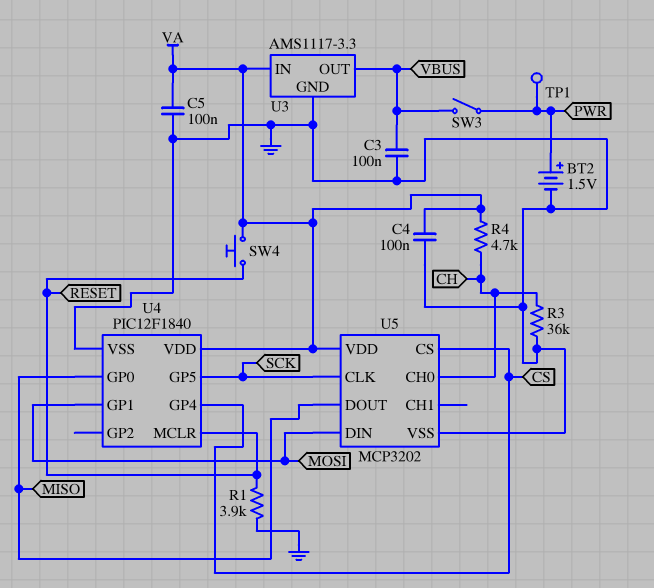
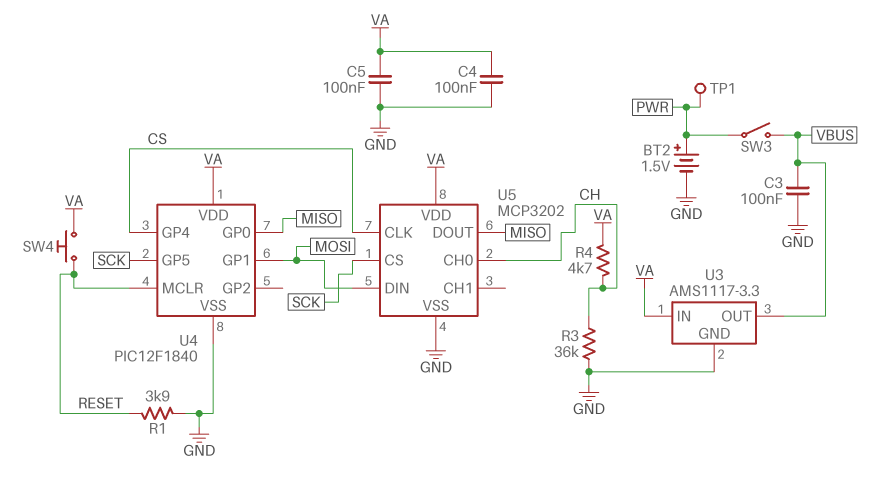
U5 pin CLK: SCK -> CS
U5 pin CS: CS -> SCK

